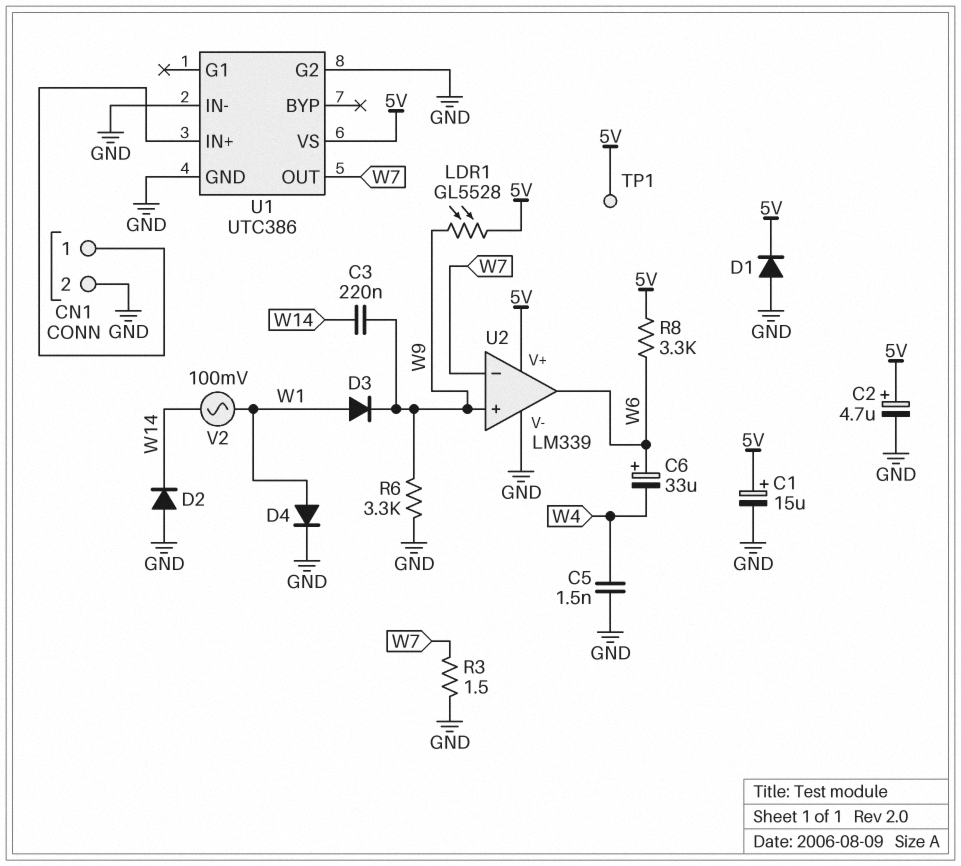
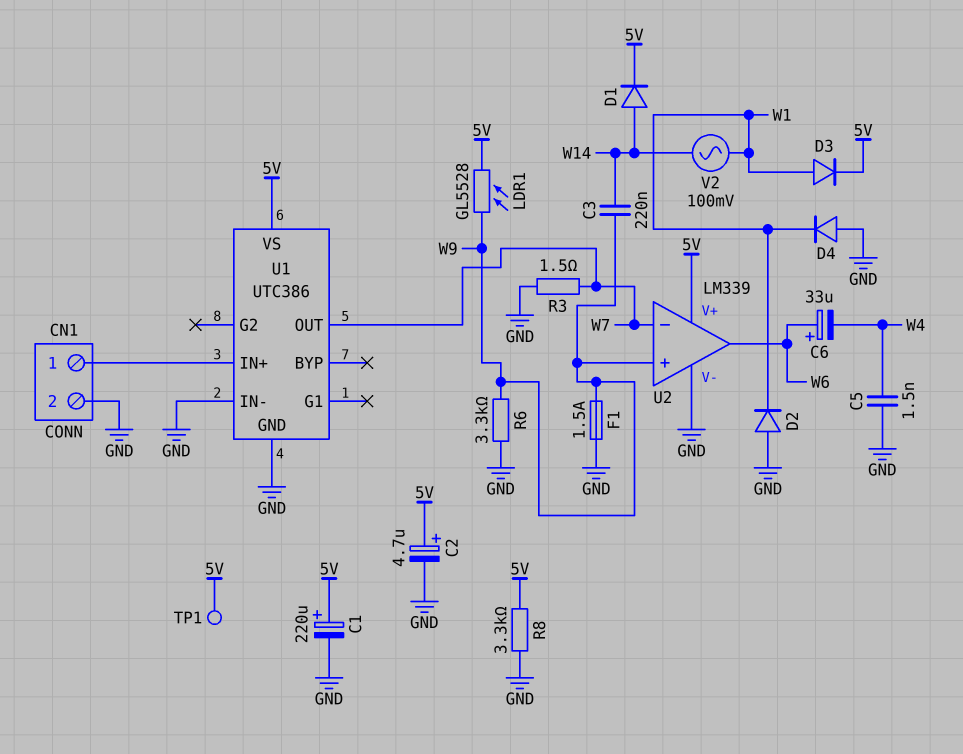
C1: 15uF (plus 5V, minus GND) -> 220uF (plus 5V, minus GND)
D1: diode (A GND, K 5V) -> diode (A W14, K 5V)
D2: diode (A GND, K W14) -> diode (A GND, K W1)
D3: diode (A W1, K W9) -> diode (A W1, K 5V)
D4: diode (A W1, K GND) -> diode (A GND, K W1)
F1: none -> 1.5A (GND, W9)
R8: 3.3k (5V, W6) -> 3.3k (5V, GND)
U1 pin G2: GND -> none

